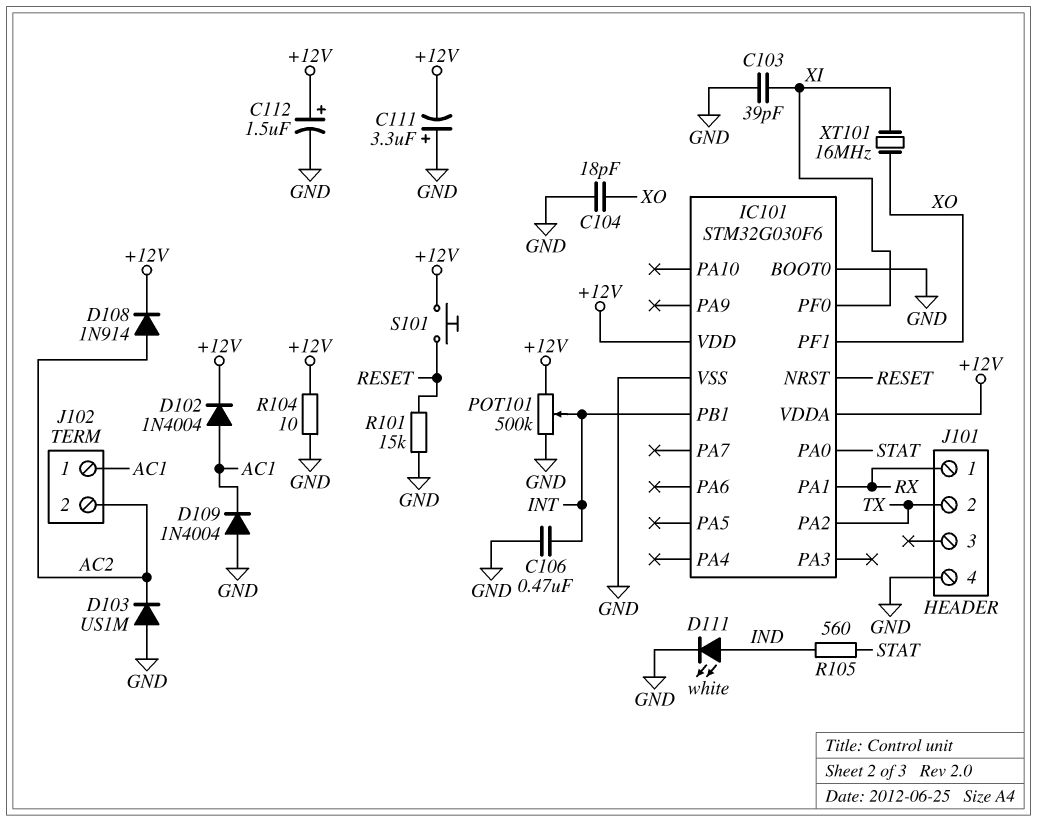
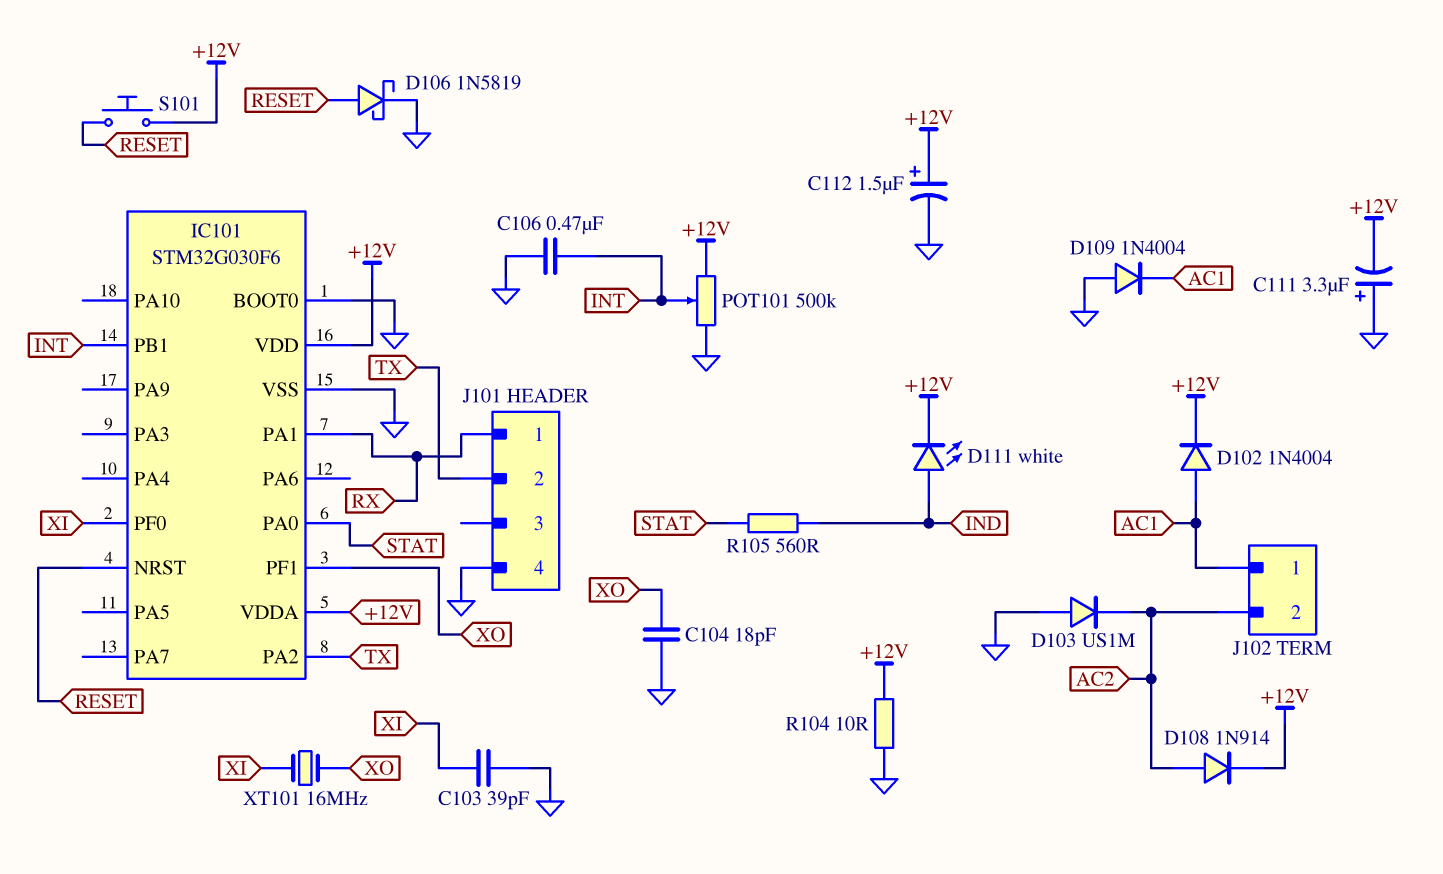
D106: none -> schottky 1N5819 (A RESET, K GND)
D111: LED white (A IND, K GND) -> LED white (A IND, K +12V)
R101: 15k (GND, RESET) -> none

